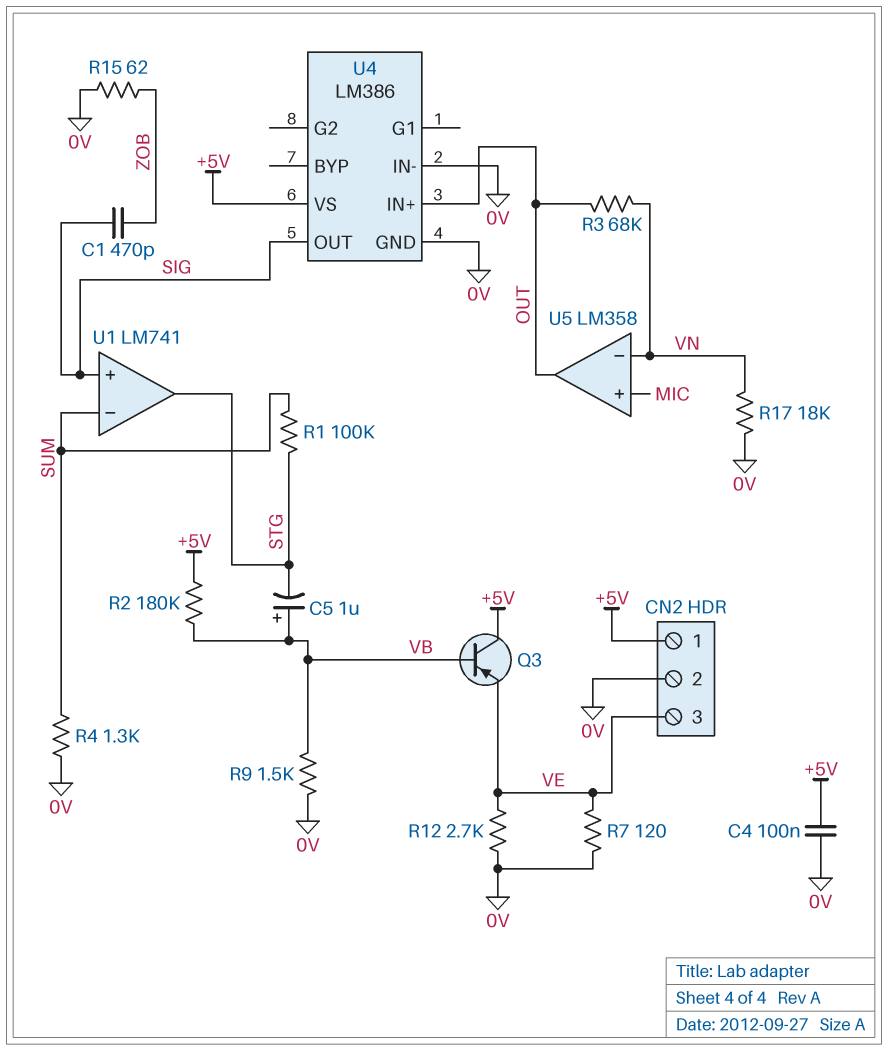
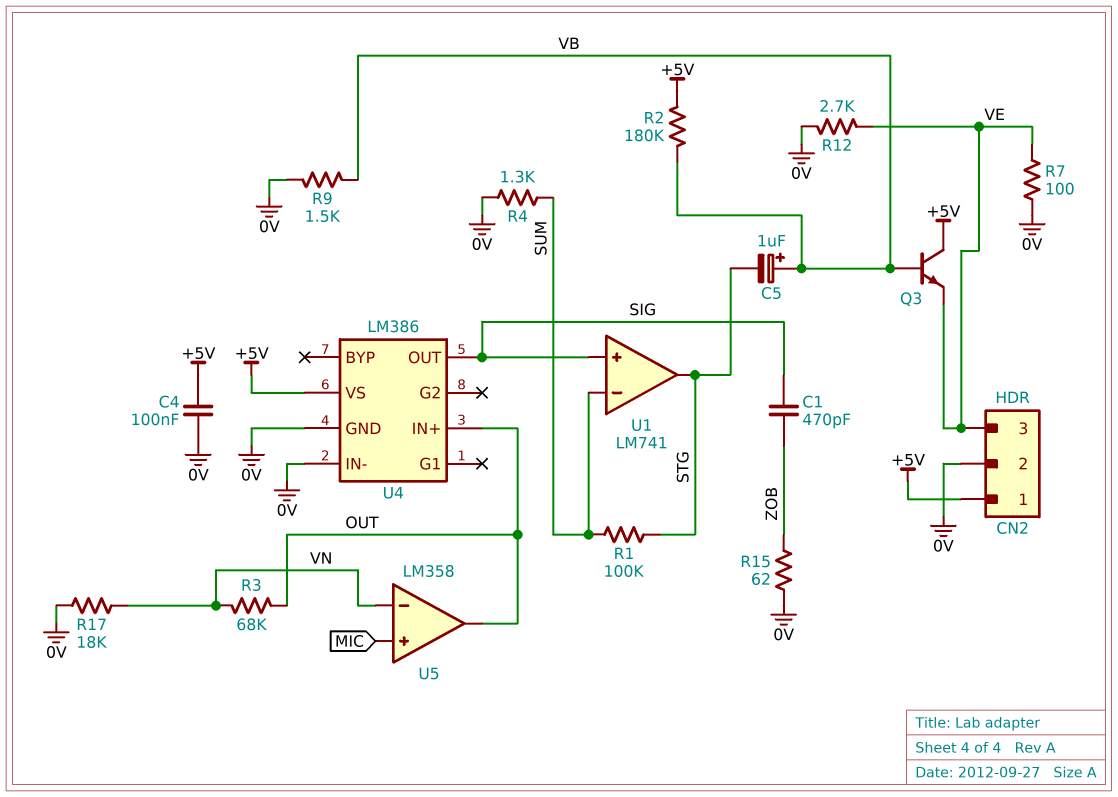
Q3: PNP (B VB, C +5V, E VE) -> NPN (B VB, C +5V, E VE)
R7: 120 (0V, VE) -> 100 (0V, VE)

